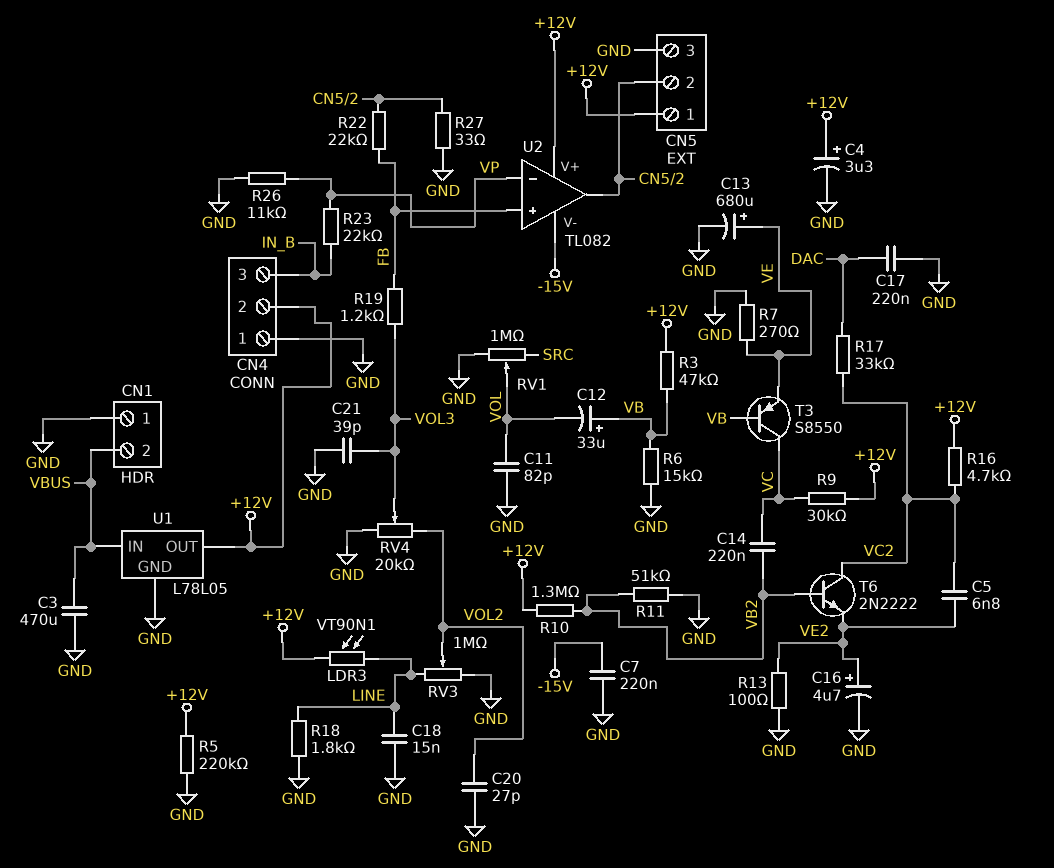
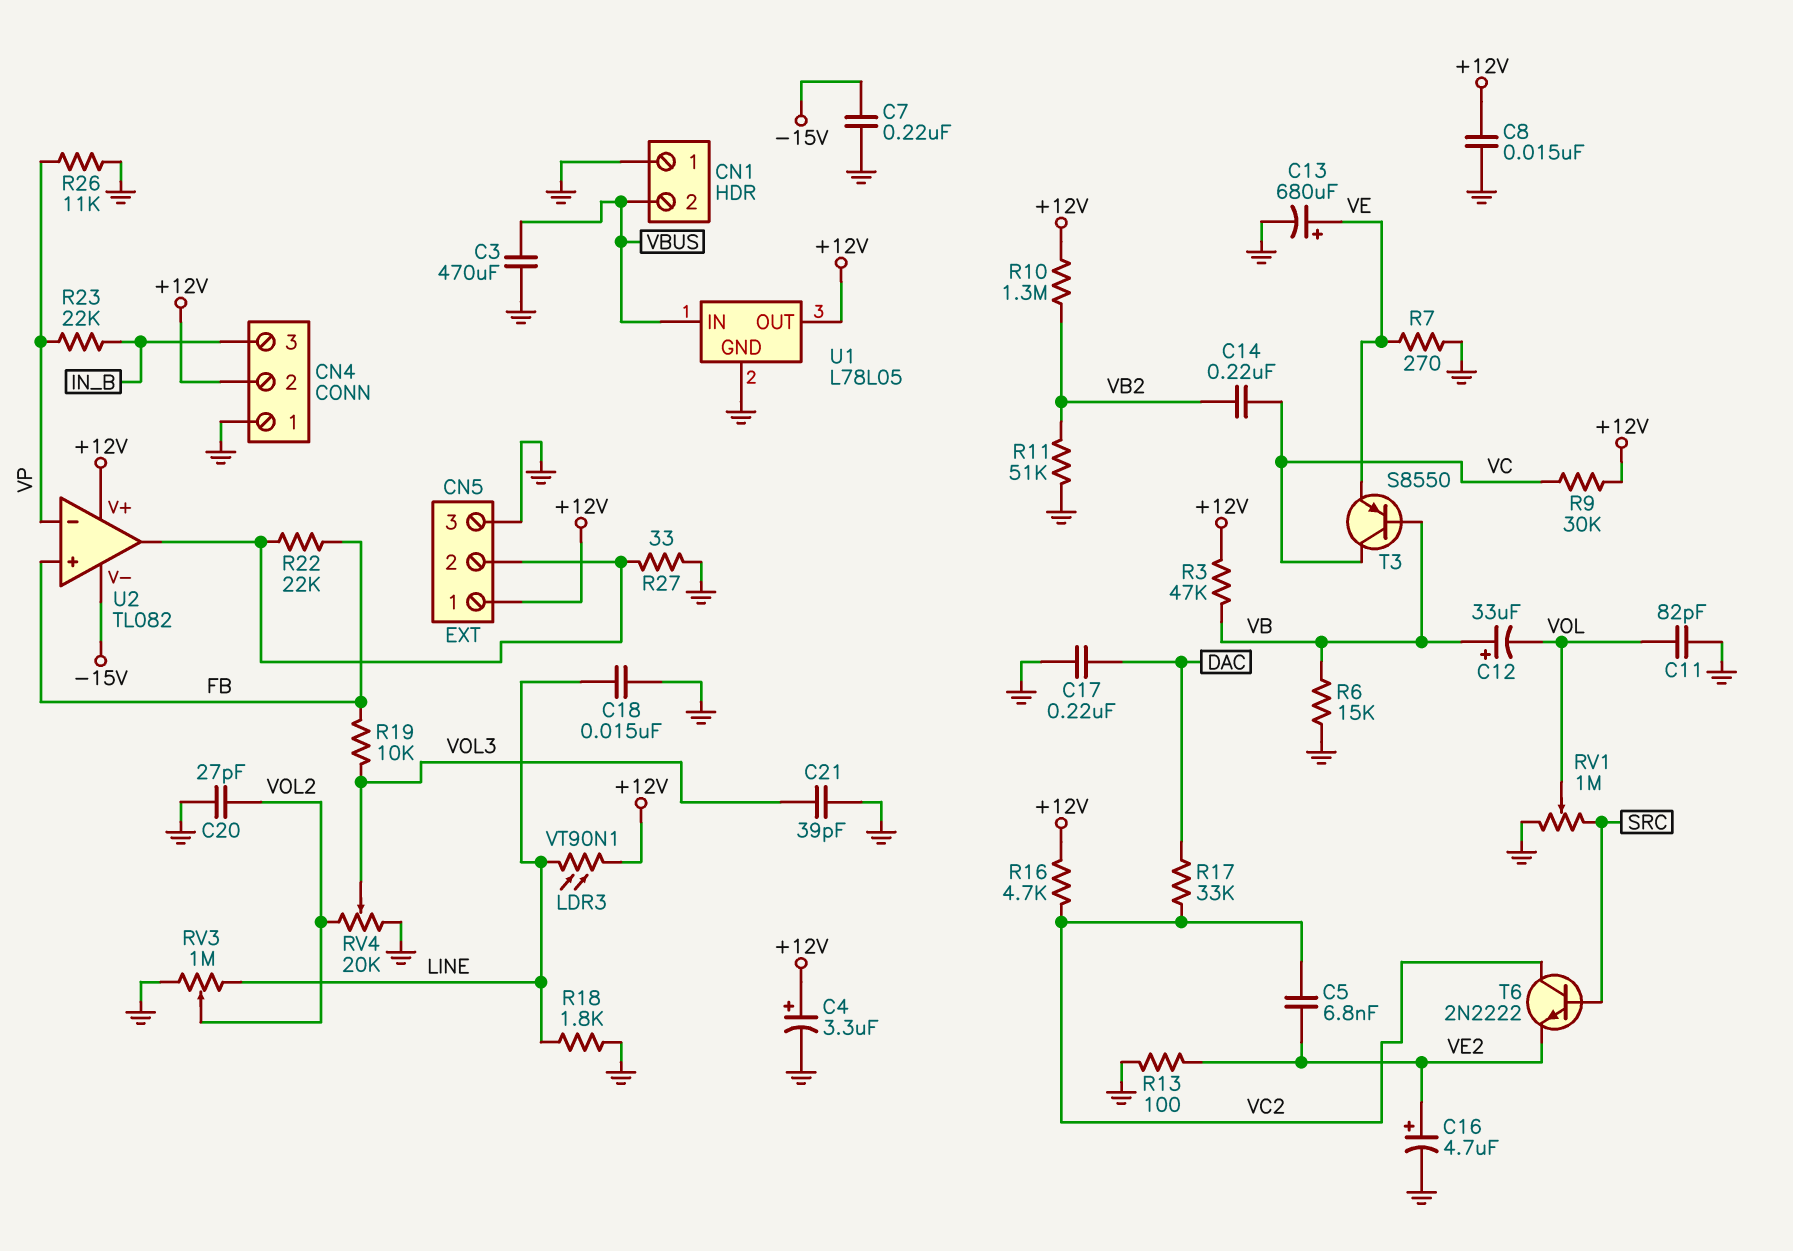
C8: none -> 15nF (+12V, GND)
R5: 220k (+12V, GND) -> none
R19: 1.2k (FB, VOL3) -> 10k (FB, VOL3)
T6: NPN 2N2222 (B VB2, C VC2, E VE2) -> NPN 2N2222 (B SRC, C VC2, E VE2)

